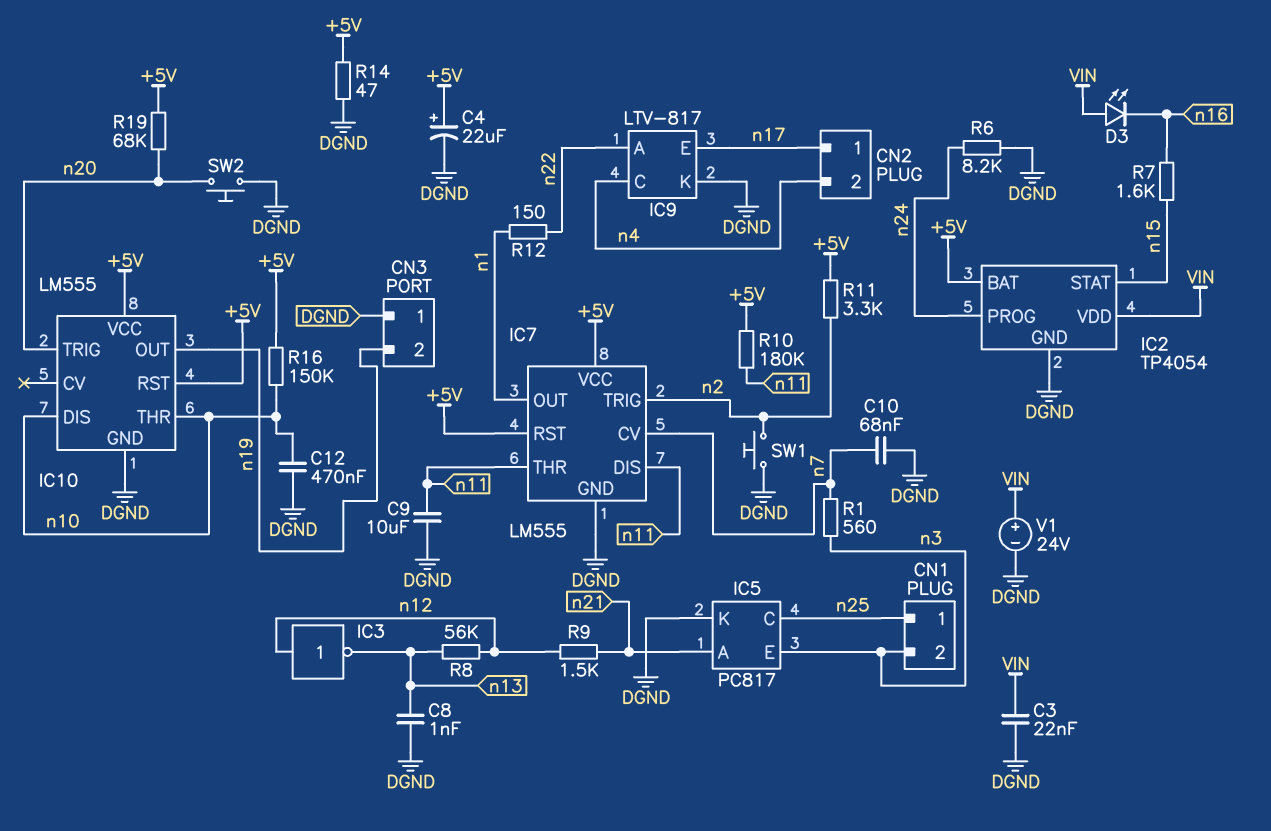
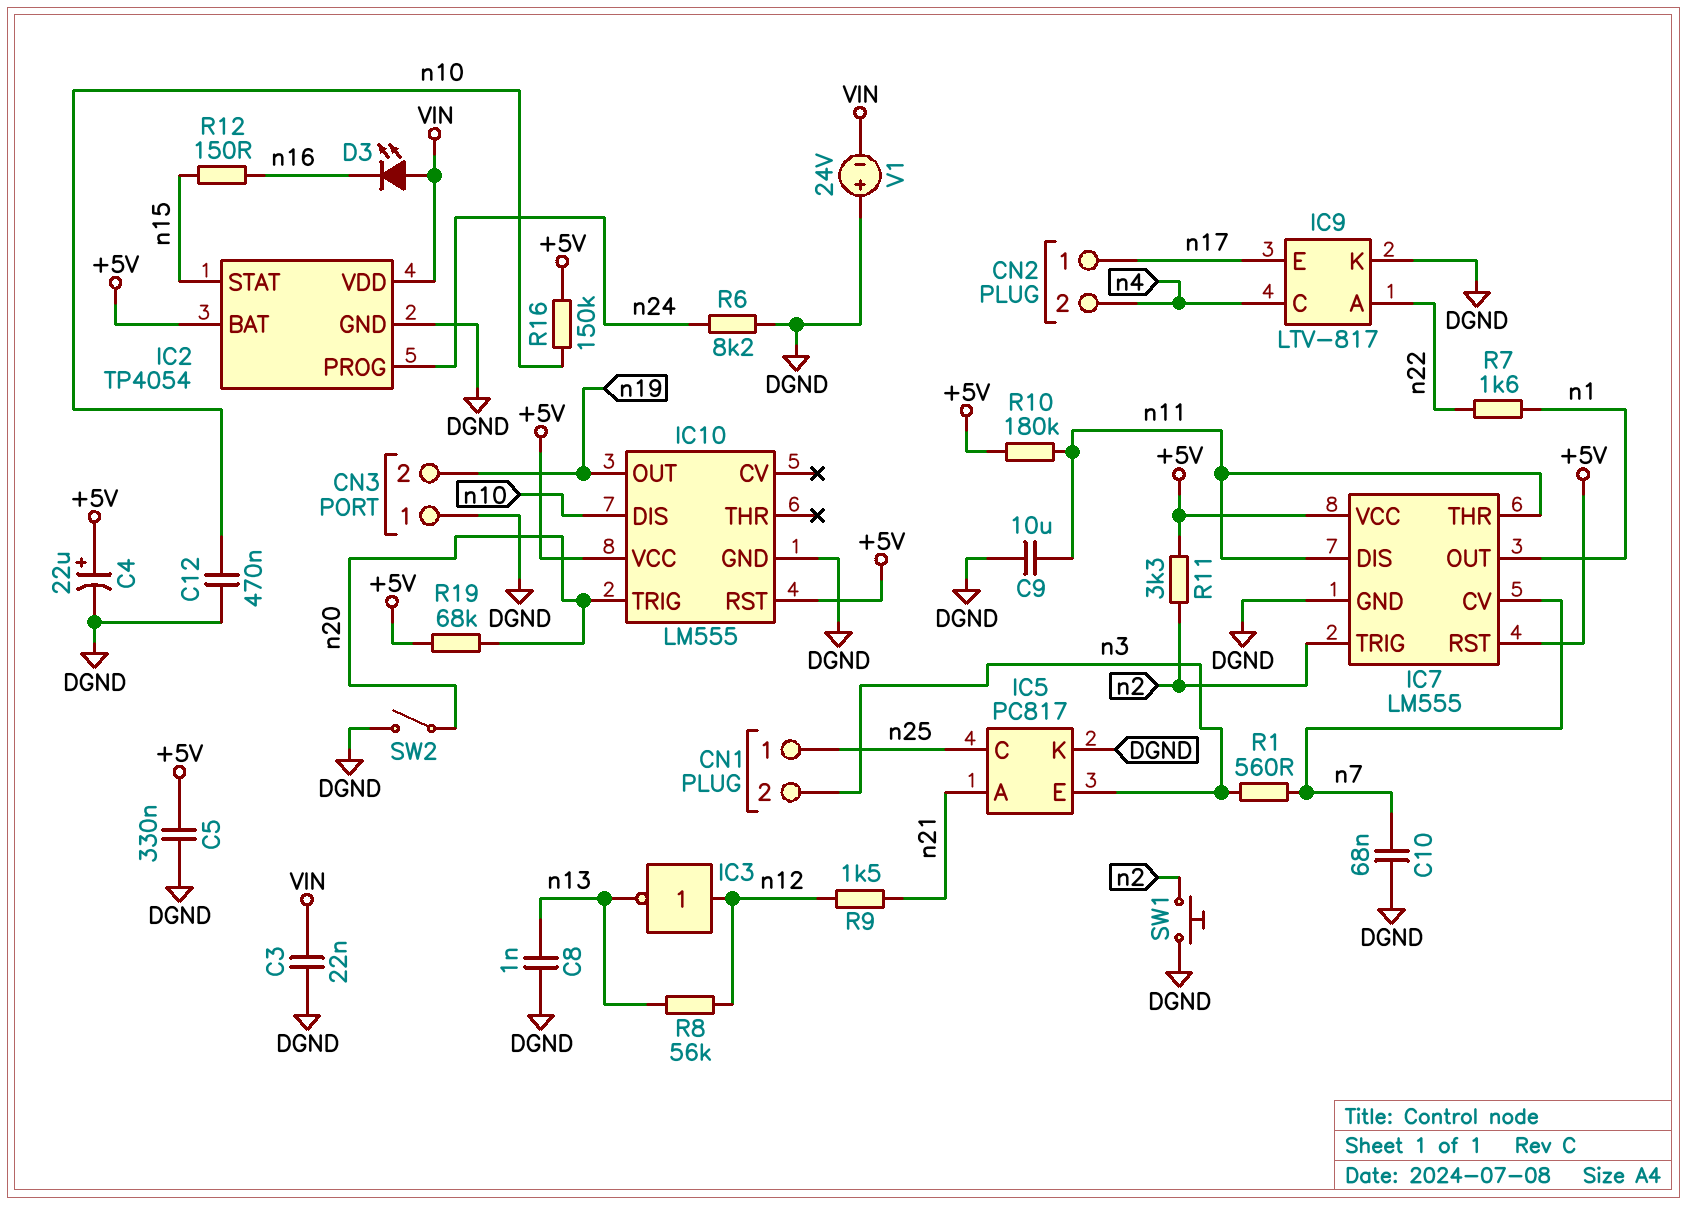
C5: none -> 330nF (+5V, DGND)
IC10 pin THR: n10 -> none
R7: 1.6k (n15, n16) -> 1.6k (n1, n22)
R12: 150 (n1, n22) -> 150 (n15, n16)
R14: 47 (+5V, DGND) -> none
SW2: button (DGND, n20) -> switch (DGND, n20)
V1: 24V (plus VIN, minus DGND) -> 24V (plus DGND, minus VIN)

